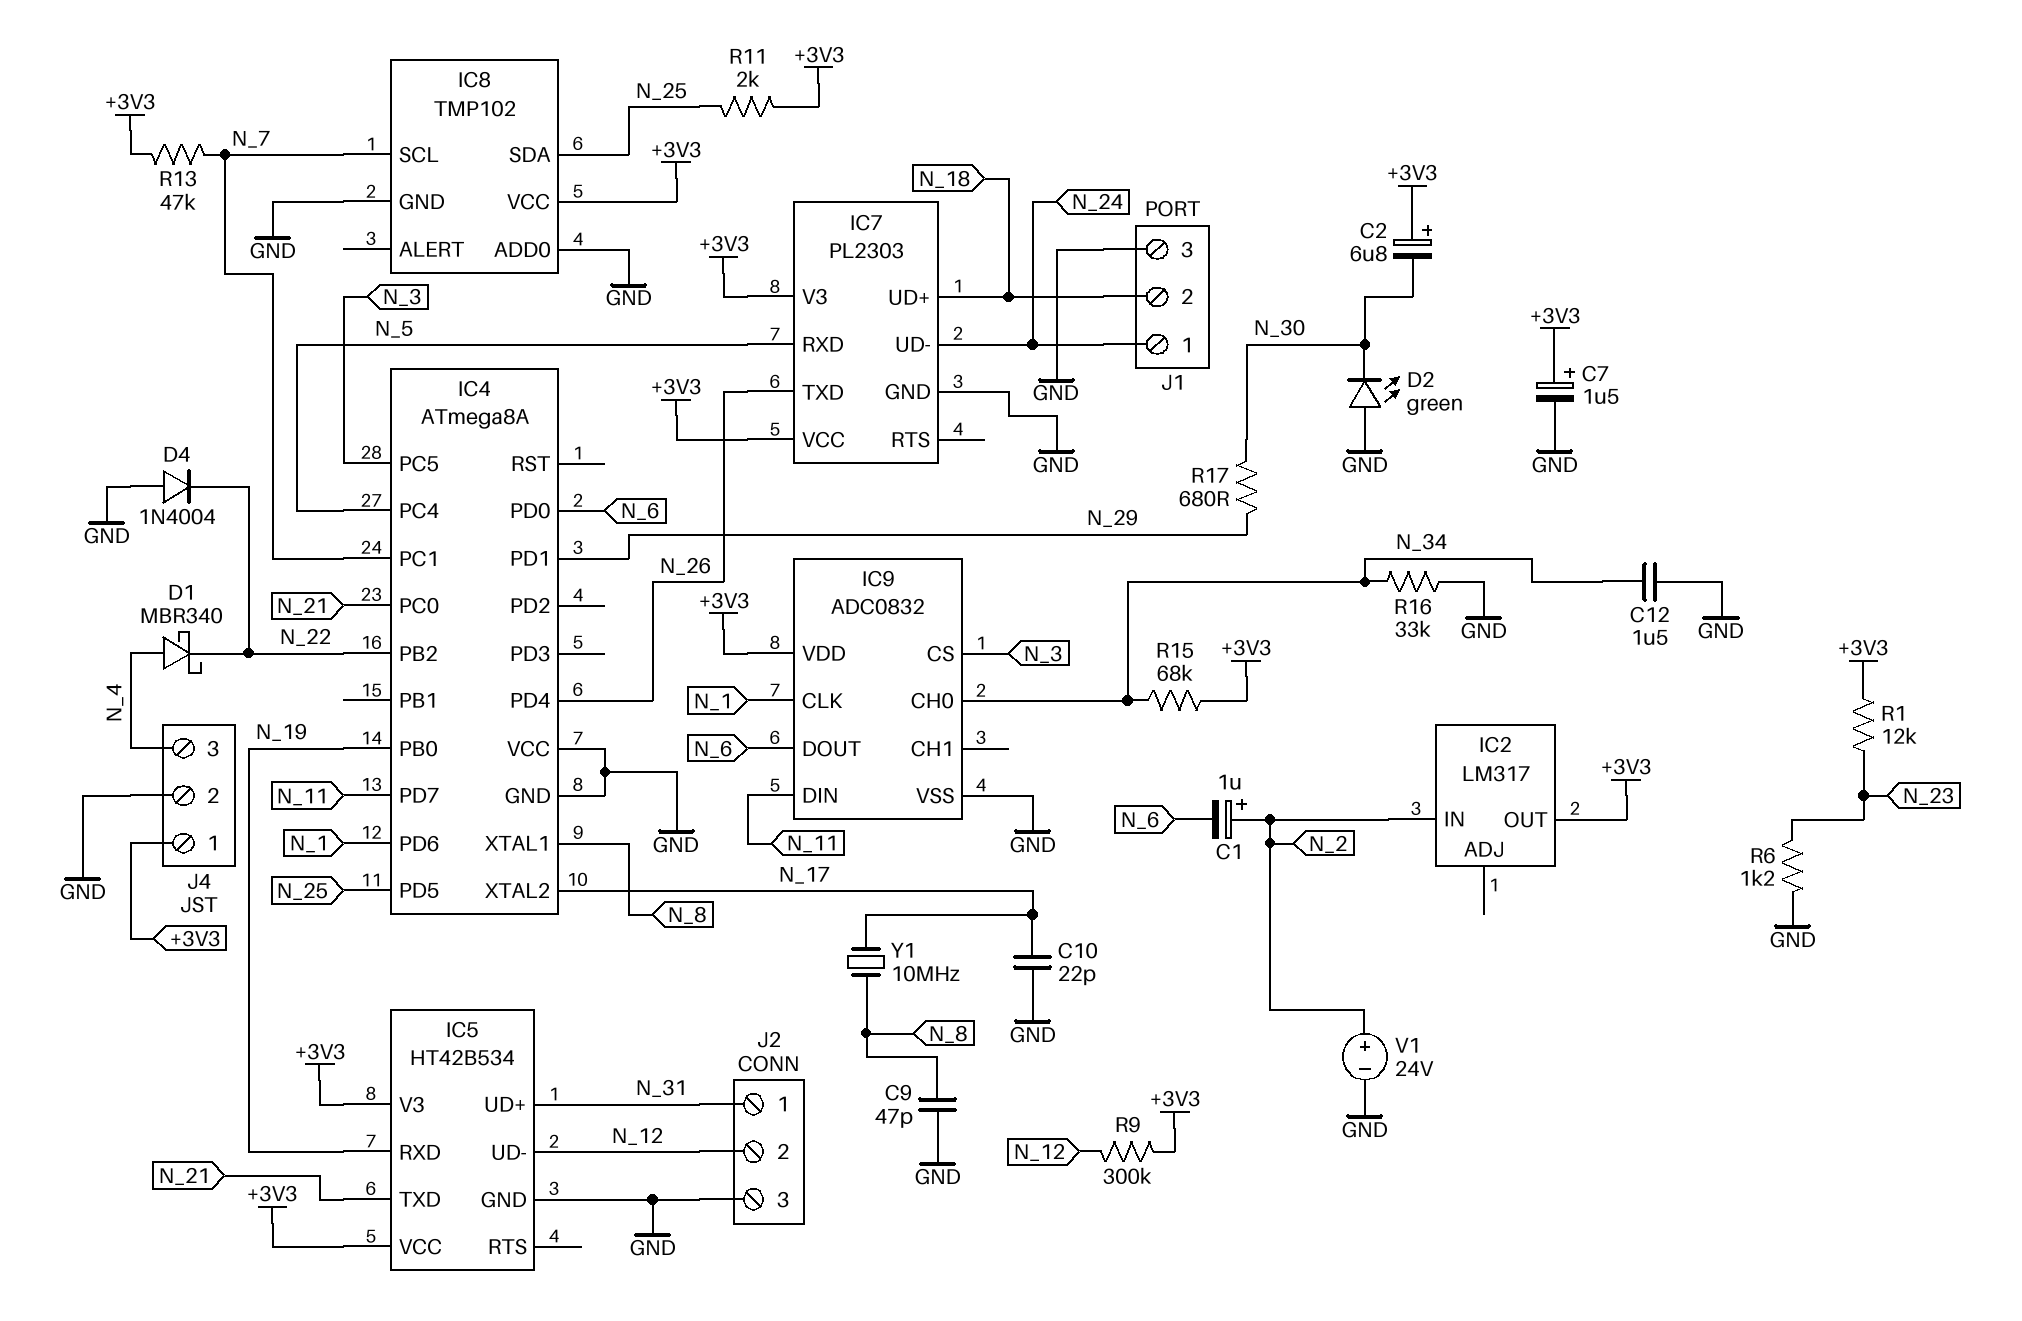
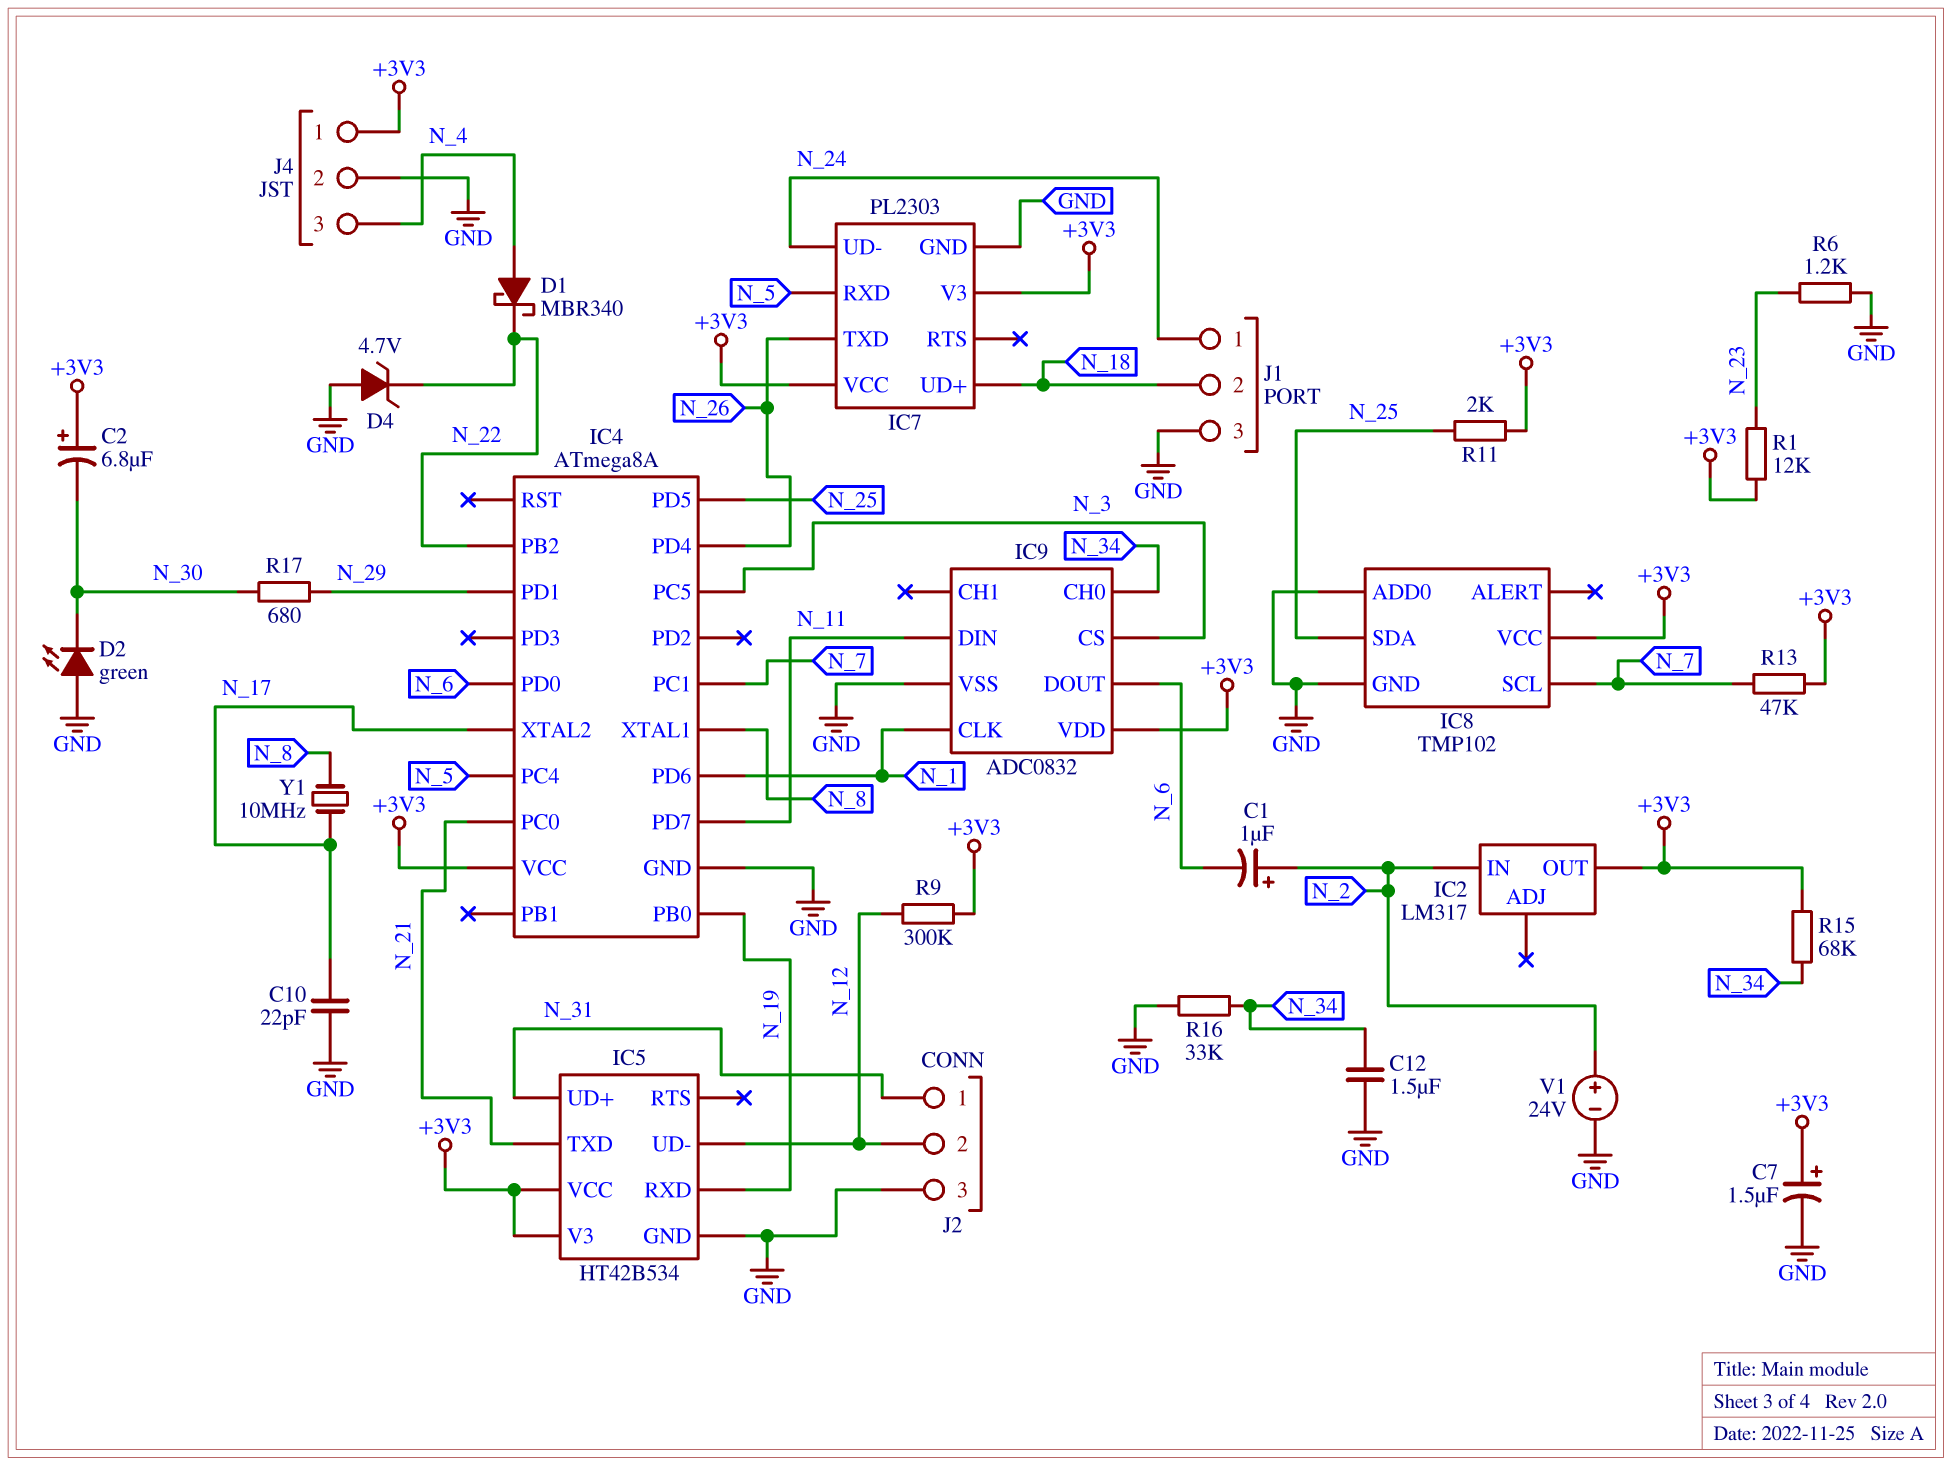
C9: 47pF (GND, N_8) -> none
D4: diode 1N4004 (A GND, K N_22) -> zener 4.7V (A GND, K N_22)
IC4 pin VCC: GND -> +3V3

